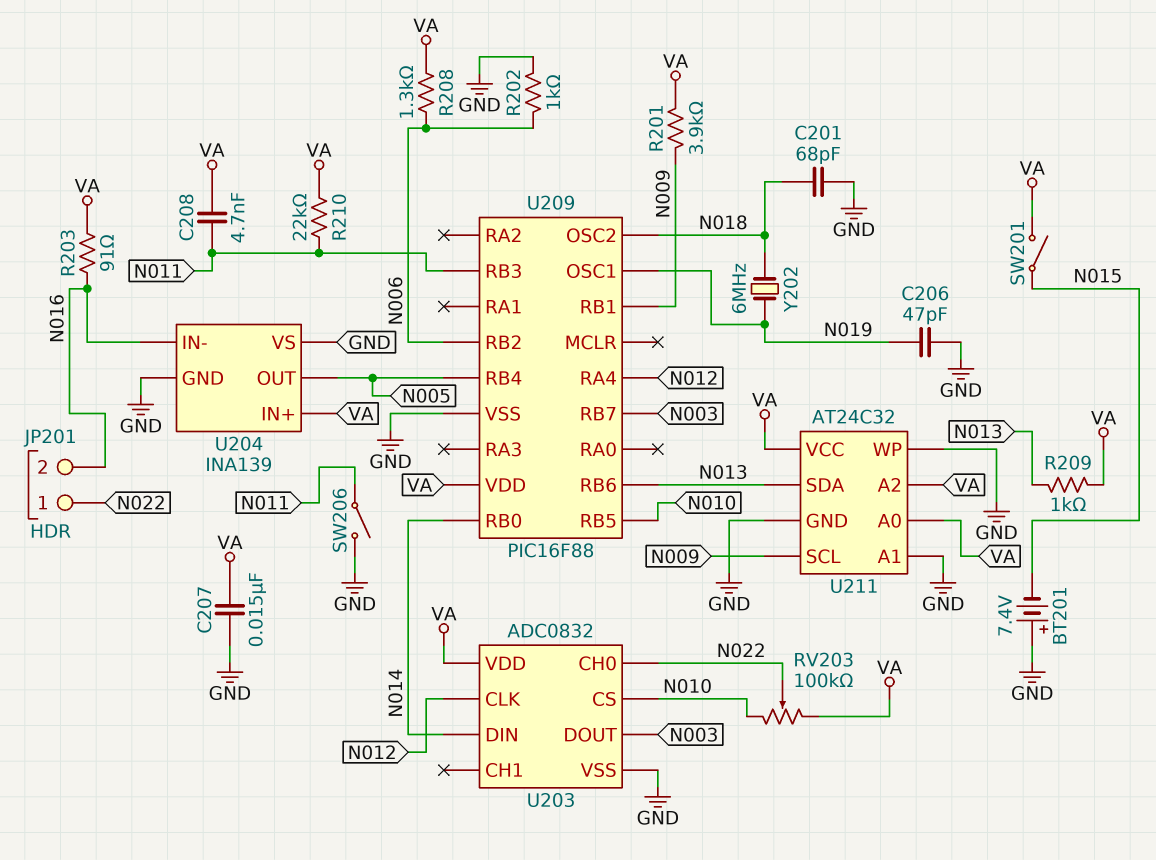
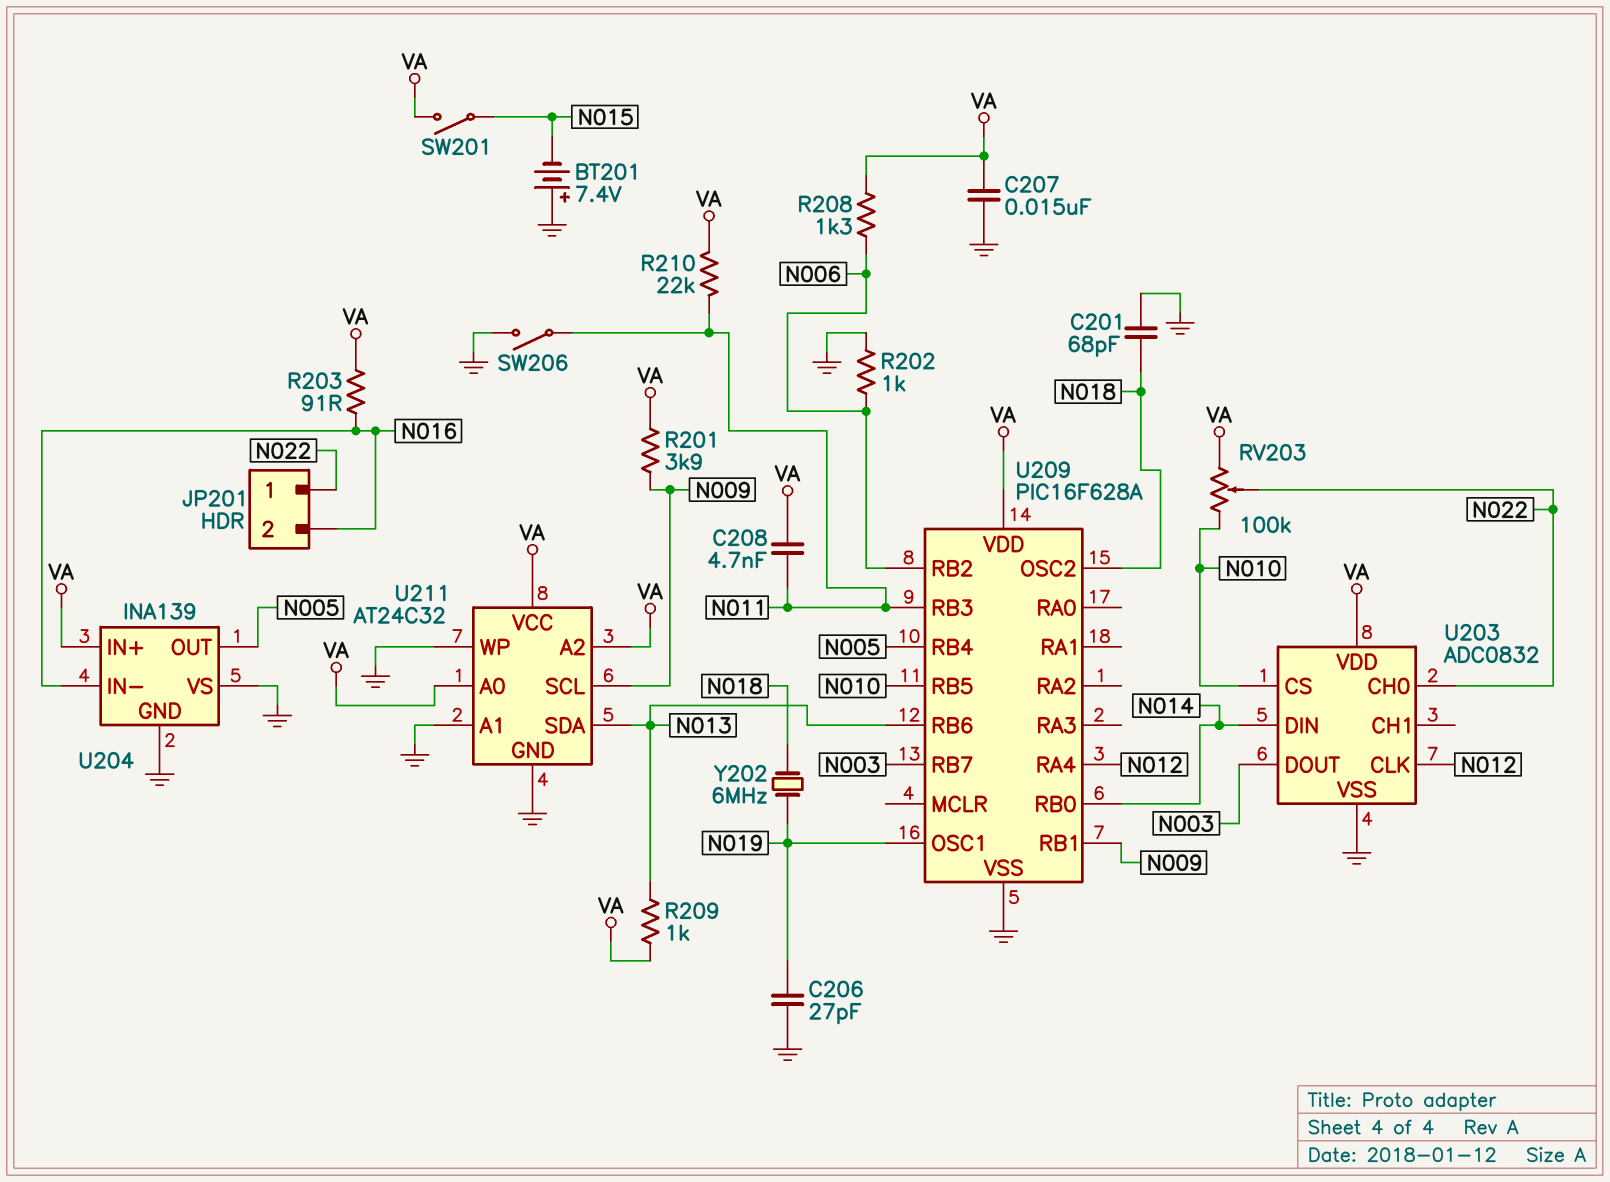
C206: 47pF (GND, N019) -> 27pF (GND, N019)
U209: PIC16F88 -> PIC16F628A

